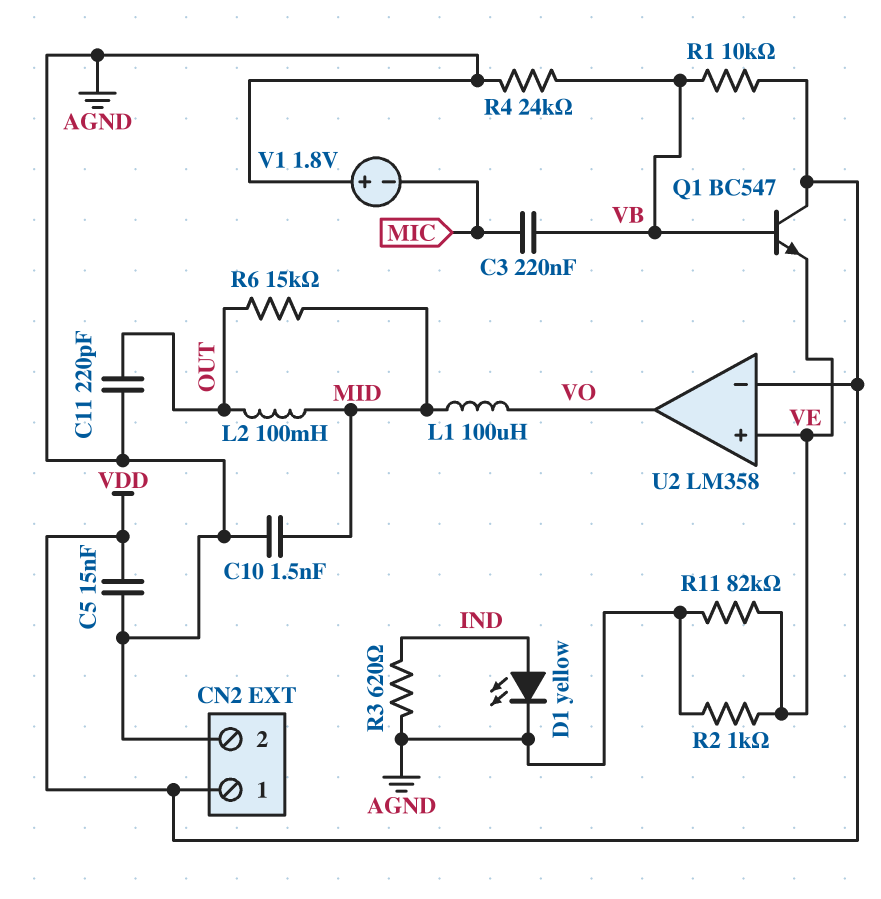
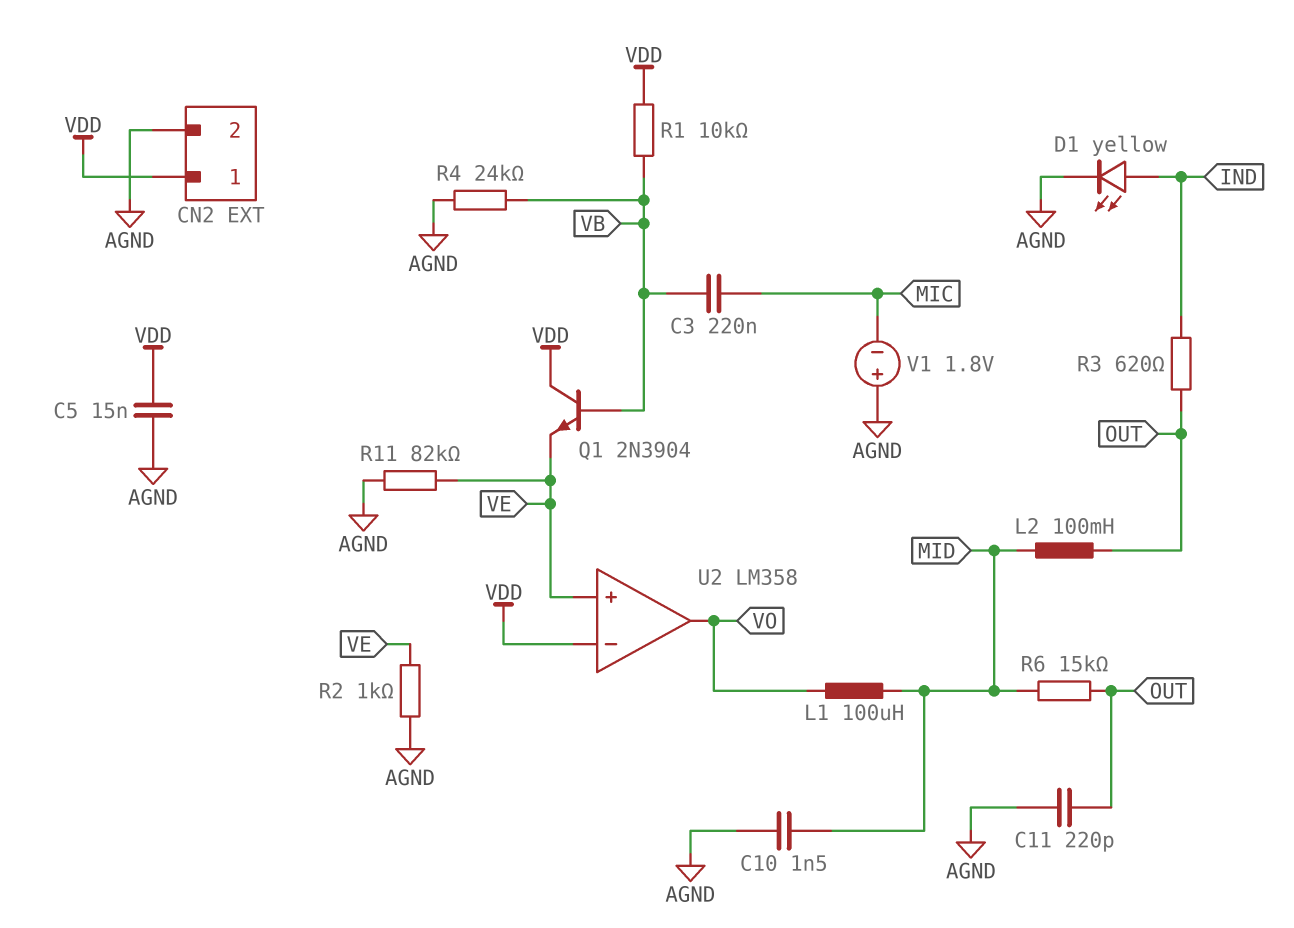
Q1: NPN BC547 (B VB, C VDD, E VE) -> NPN 2N3904 (B VB, C VDD, E VE)
R3: 620 (AGND, IND) -> 620 (IND, OUT)

